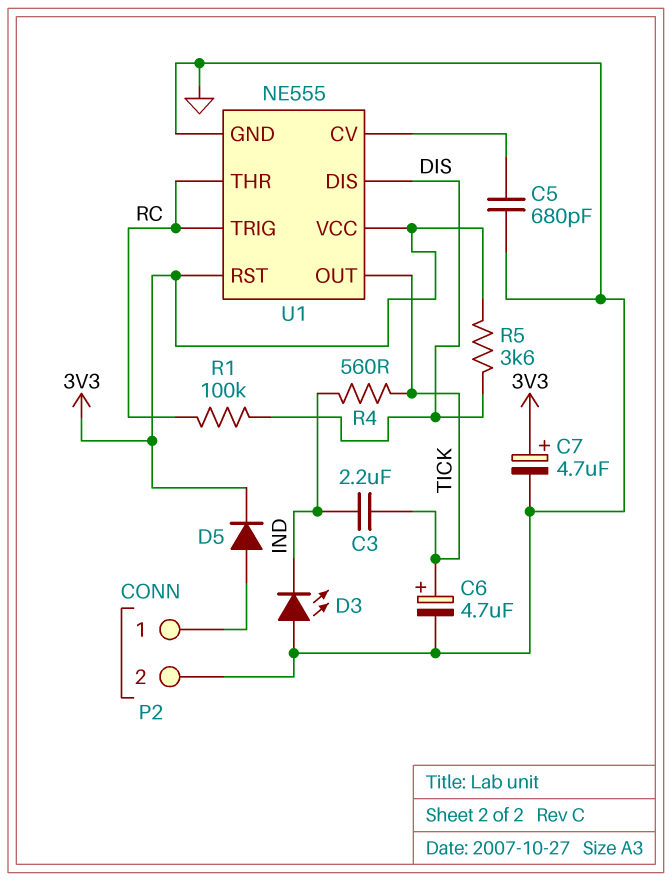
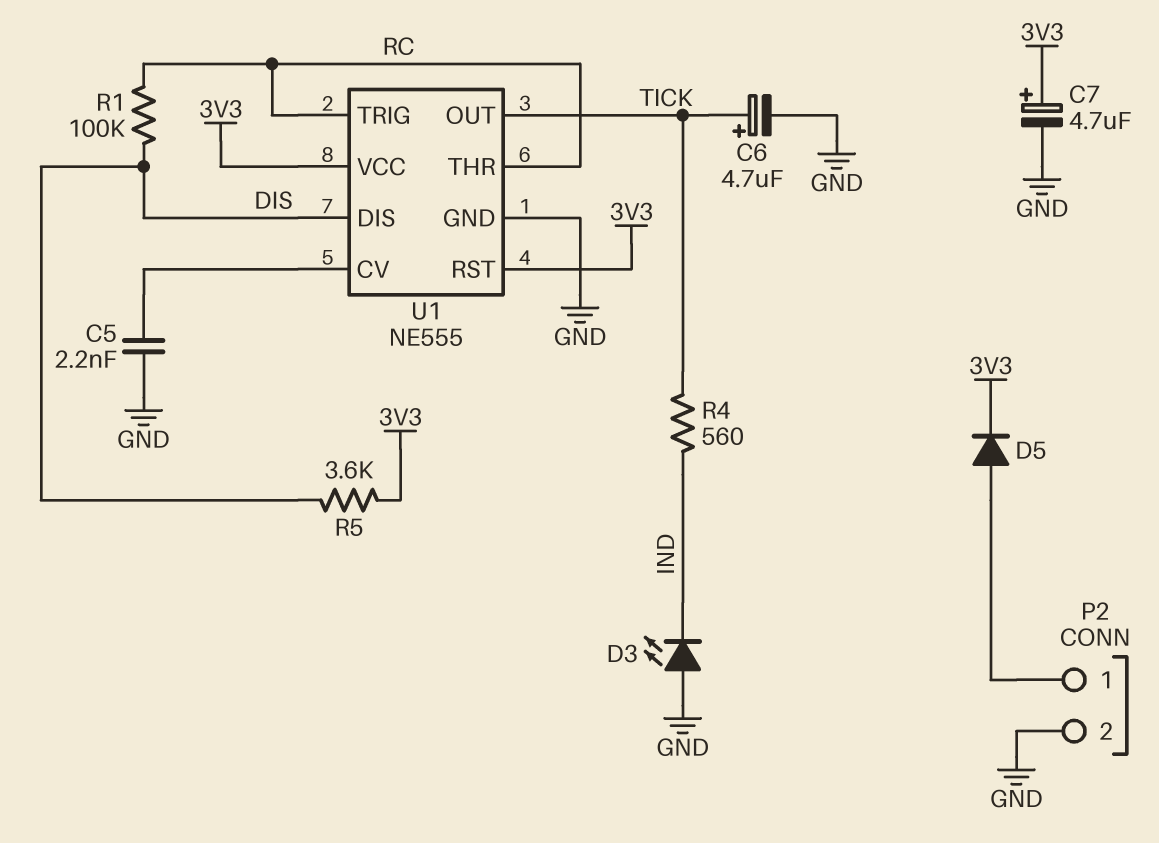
C3: 2.2uF (IND, TICK) -> none
C5: 680pF (GND, U1/CV) -> 2.2nF (GND, U1/CV)

